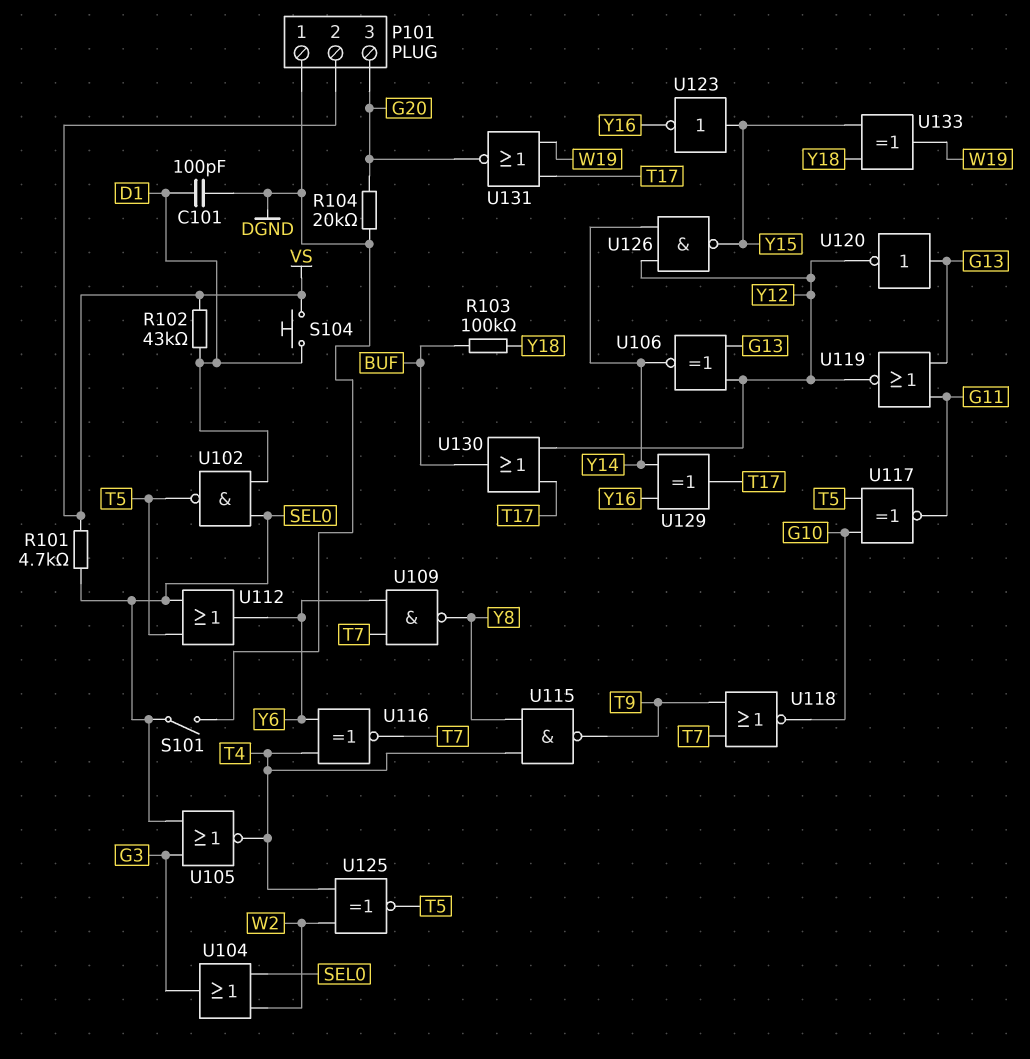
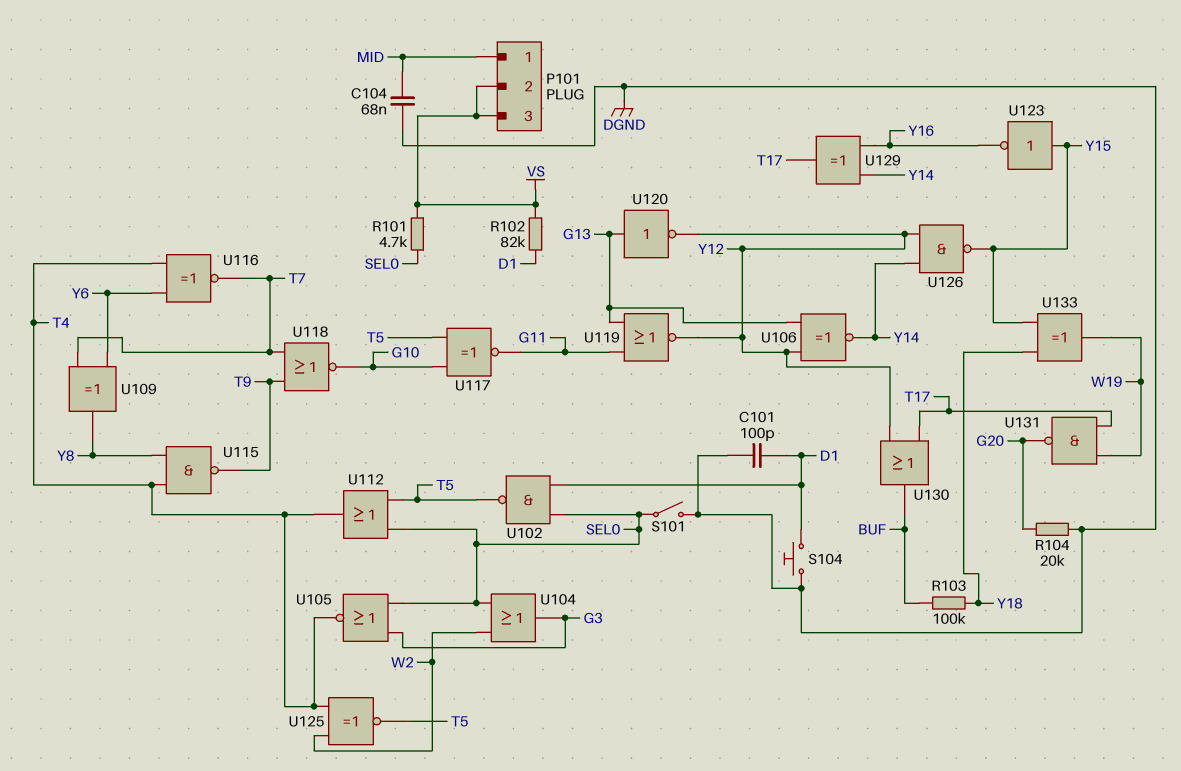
C104: none -> 68nF (DGND, MID)
P101 pin 1: DGND -> MID
P101 pin 3: G20 -> VS
R102: 43k (D1, VS) -> 82k (D1, VS)
S104: button (D1, VS) -> button (D1, DGND)
U109: NAND (in T7, in Y6, out Y8) -> XOR (in T7, in Y6, out Y8)
U112: OR (in SEL0, in T5, out Y6) -> OR (in SEL0, in T5, out T4)
U131: NOR (in T17, in W19, out G20) -> NAND (in T17, in W19, out G20)

